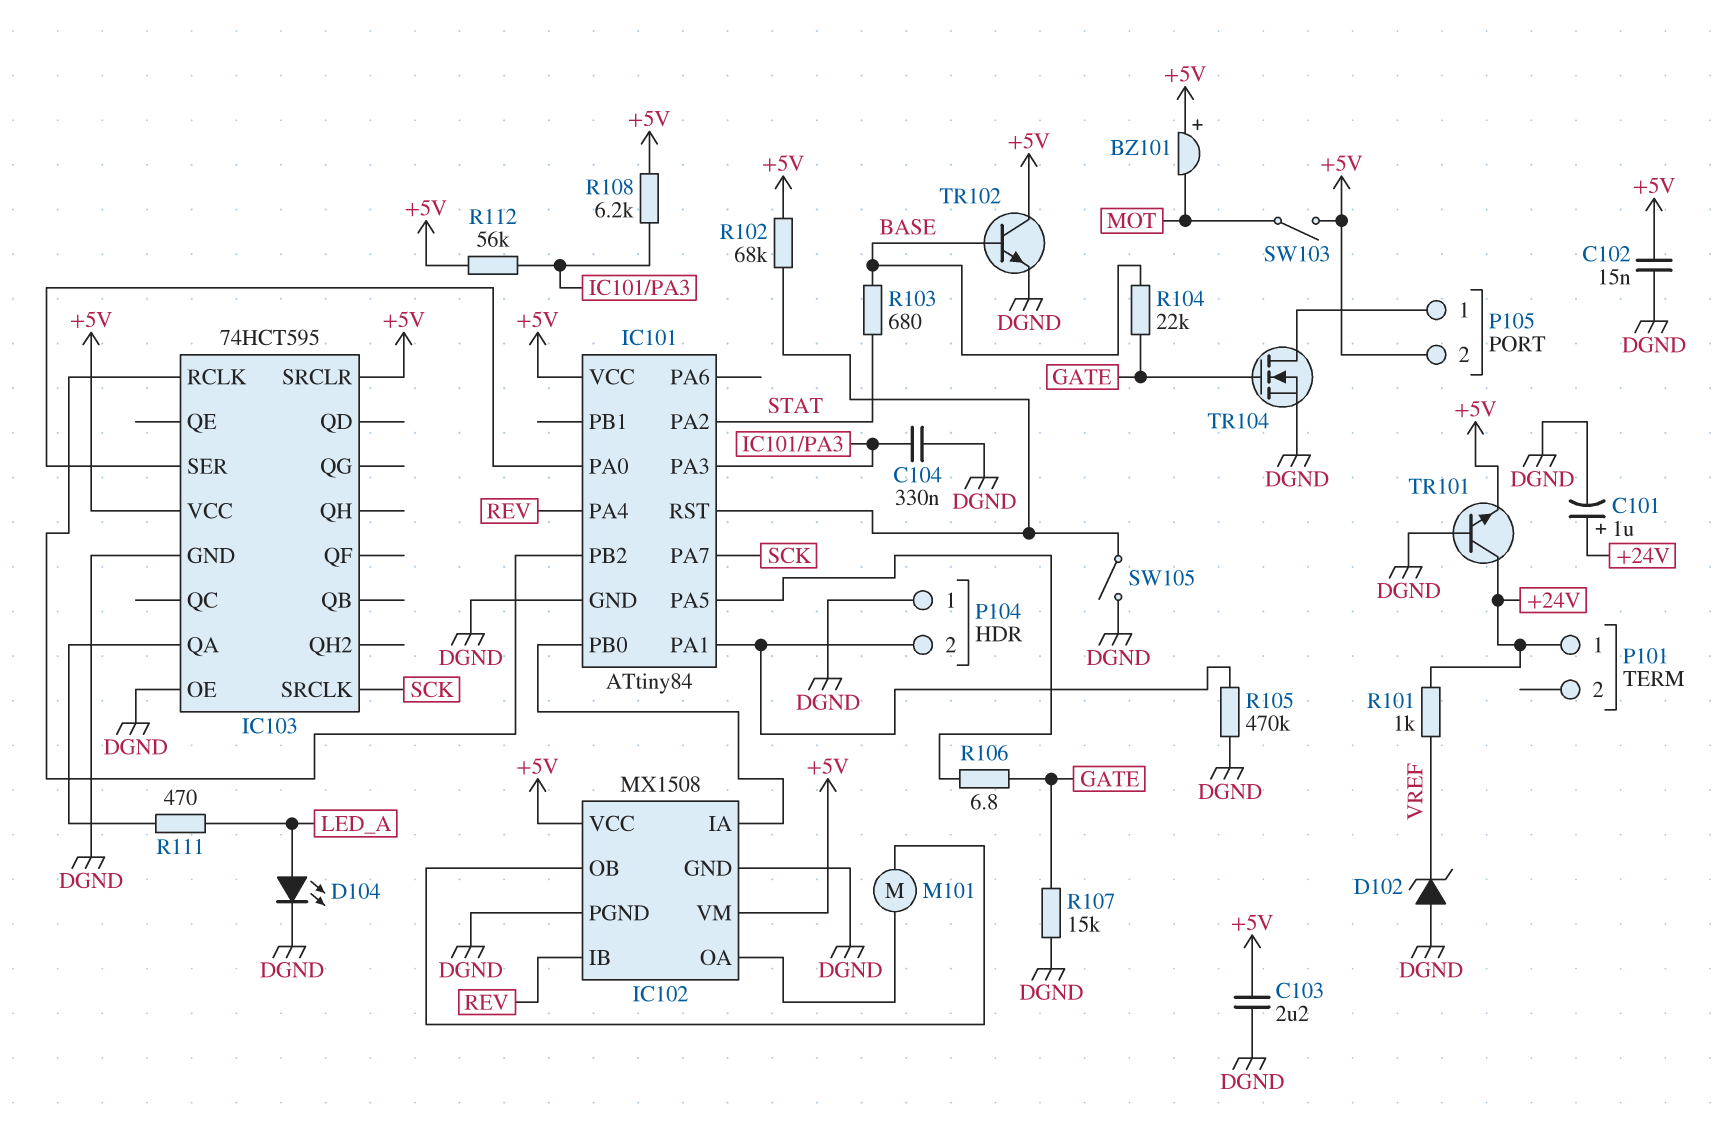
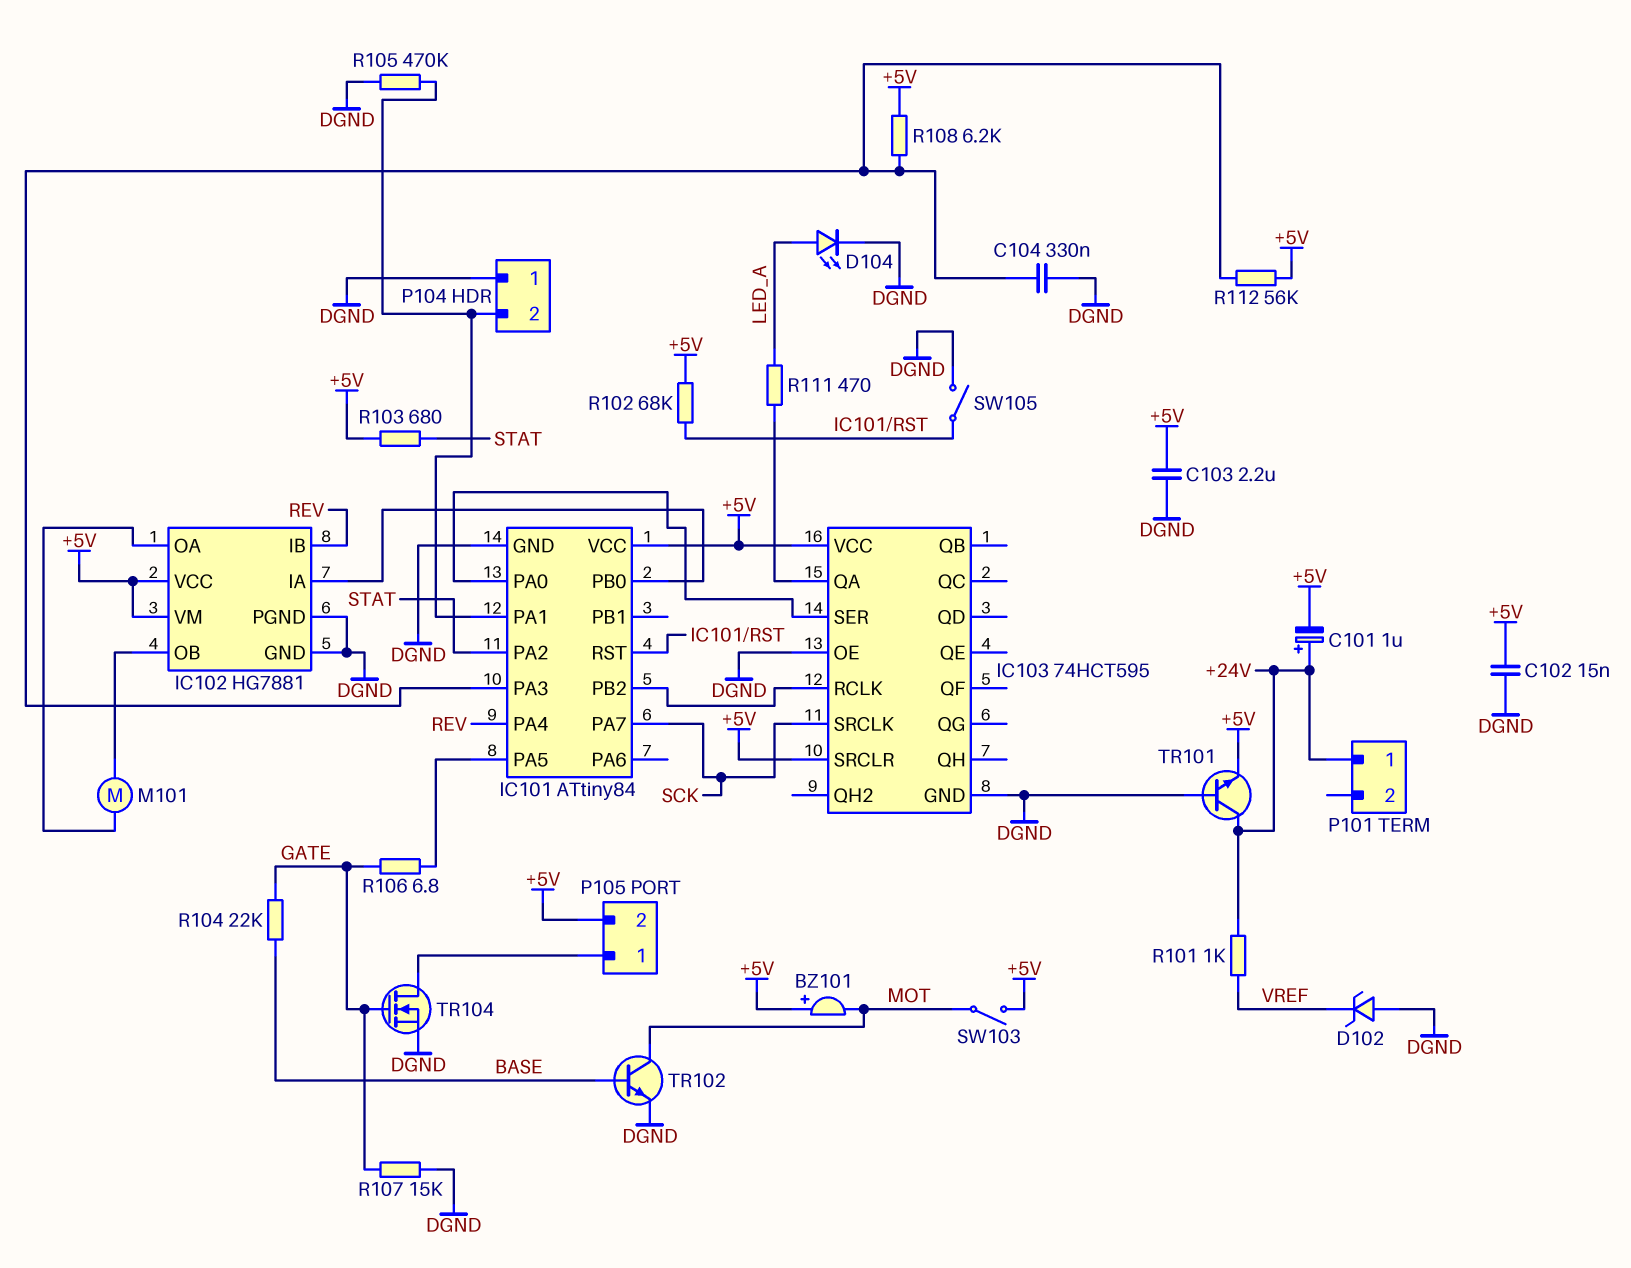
C101: 1uF (plus +24V, minus DGND) -> 1uF (plus +24V, minus +5V)
IC102: MX1508 -> HG7881
R103: 680 (BASE, STAT) -> 680 (+5V, STAT)
TR102: NPN (B BASE, C +5V, E DGND) -> NPN (B BASE, C MOT, E DGND)

